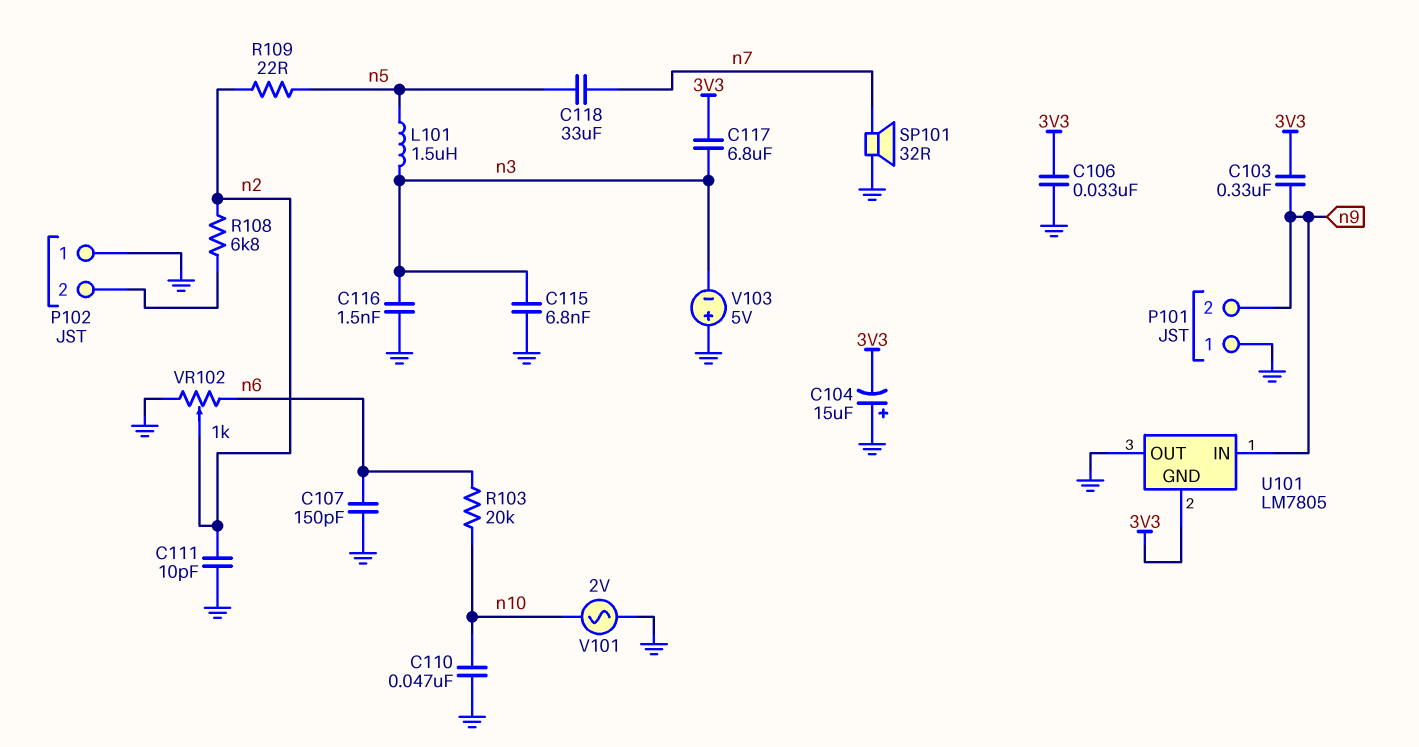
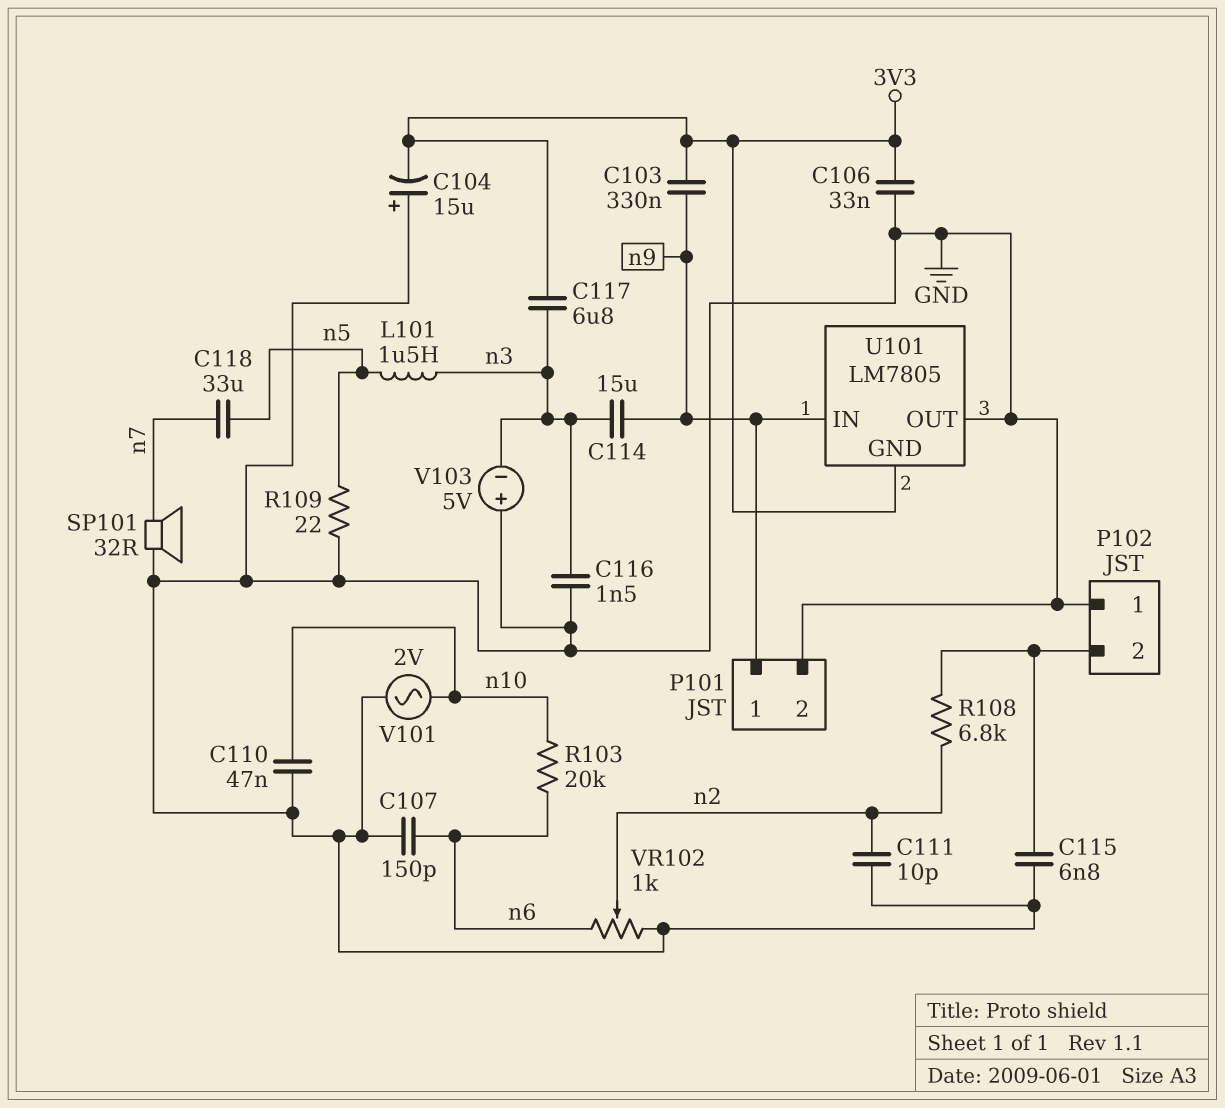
C114: none -> 15uF (n3, n9)
C115: 6.8nF (GND, n3) -> 6.8nF (GND, P102/2)
P101 pin 1: GND -> n9
P101 pin 2: n9 -> GND
R109: 22 (n2, n5) -> 22 (GND, n5)

